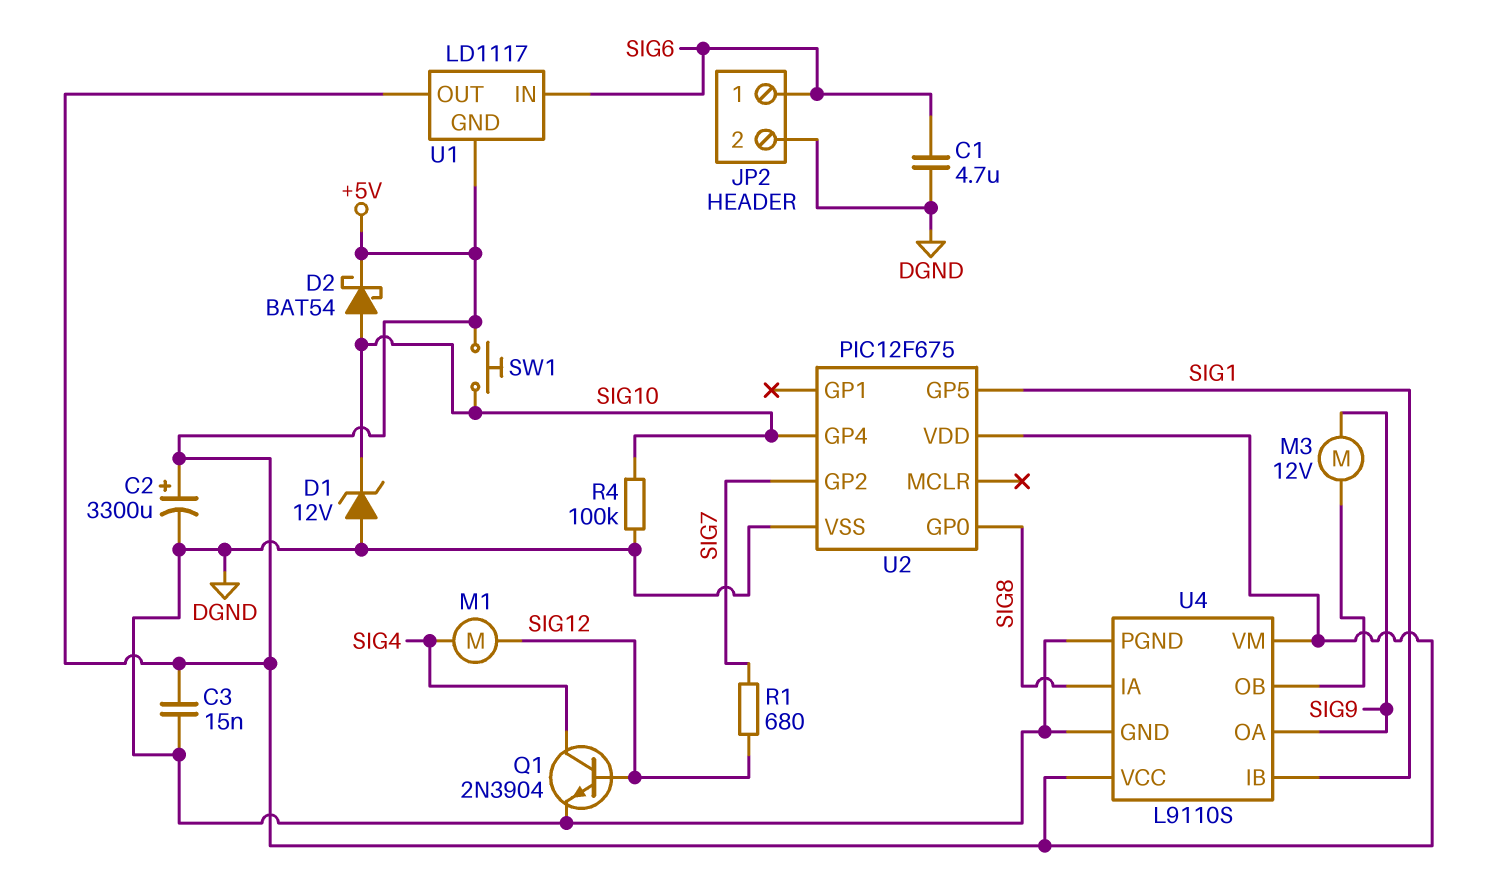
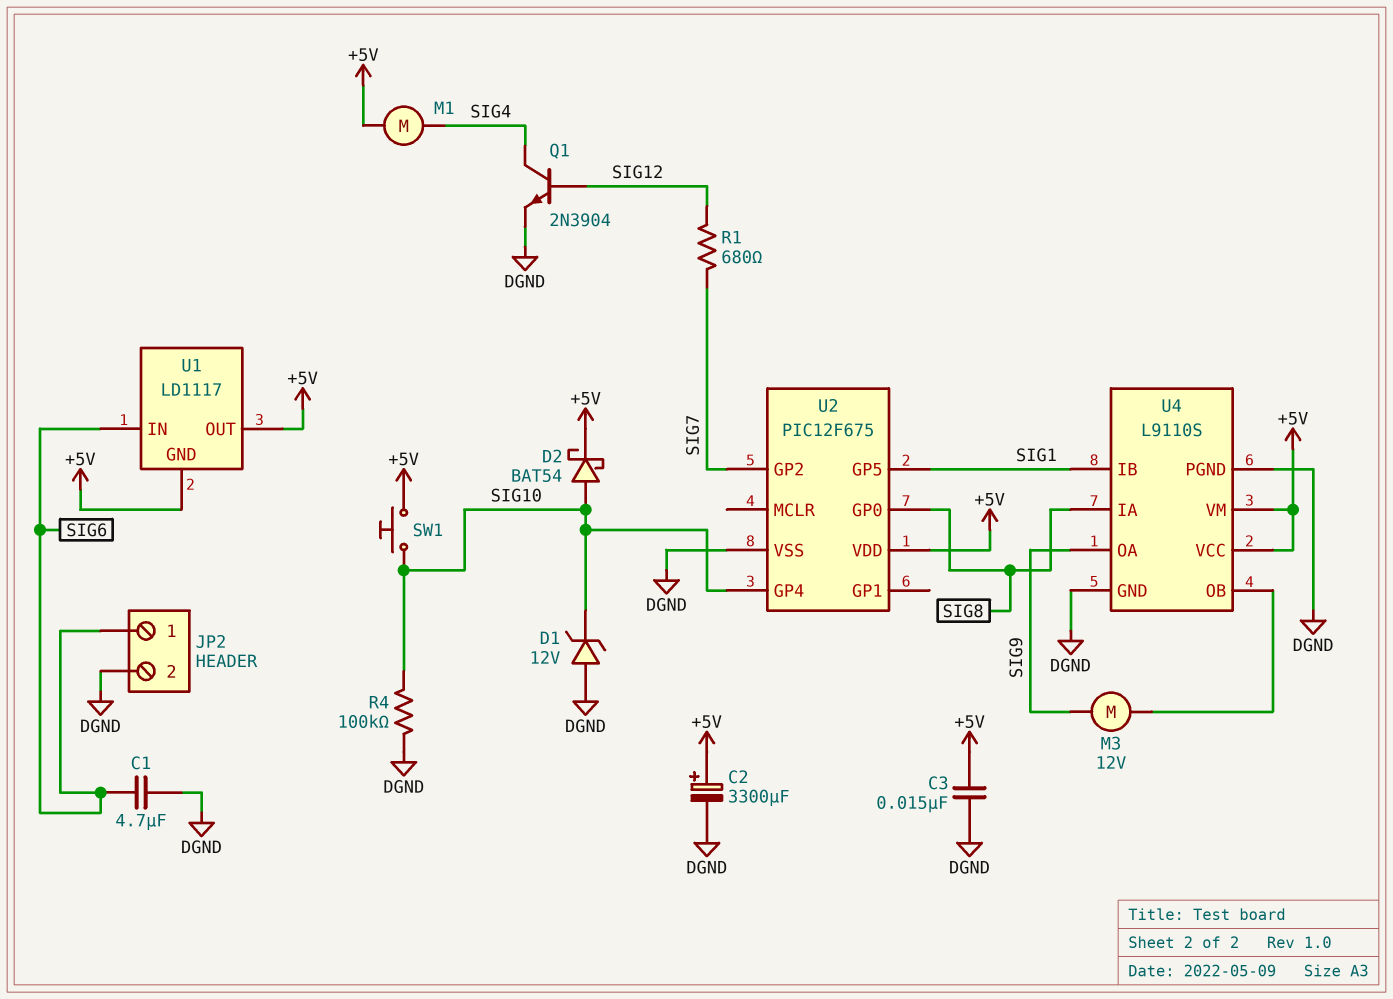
M1: motor (SIG4, SIG12) -> motor (+5V, SIG4)

